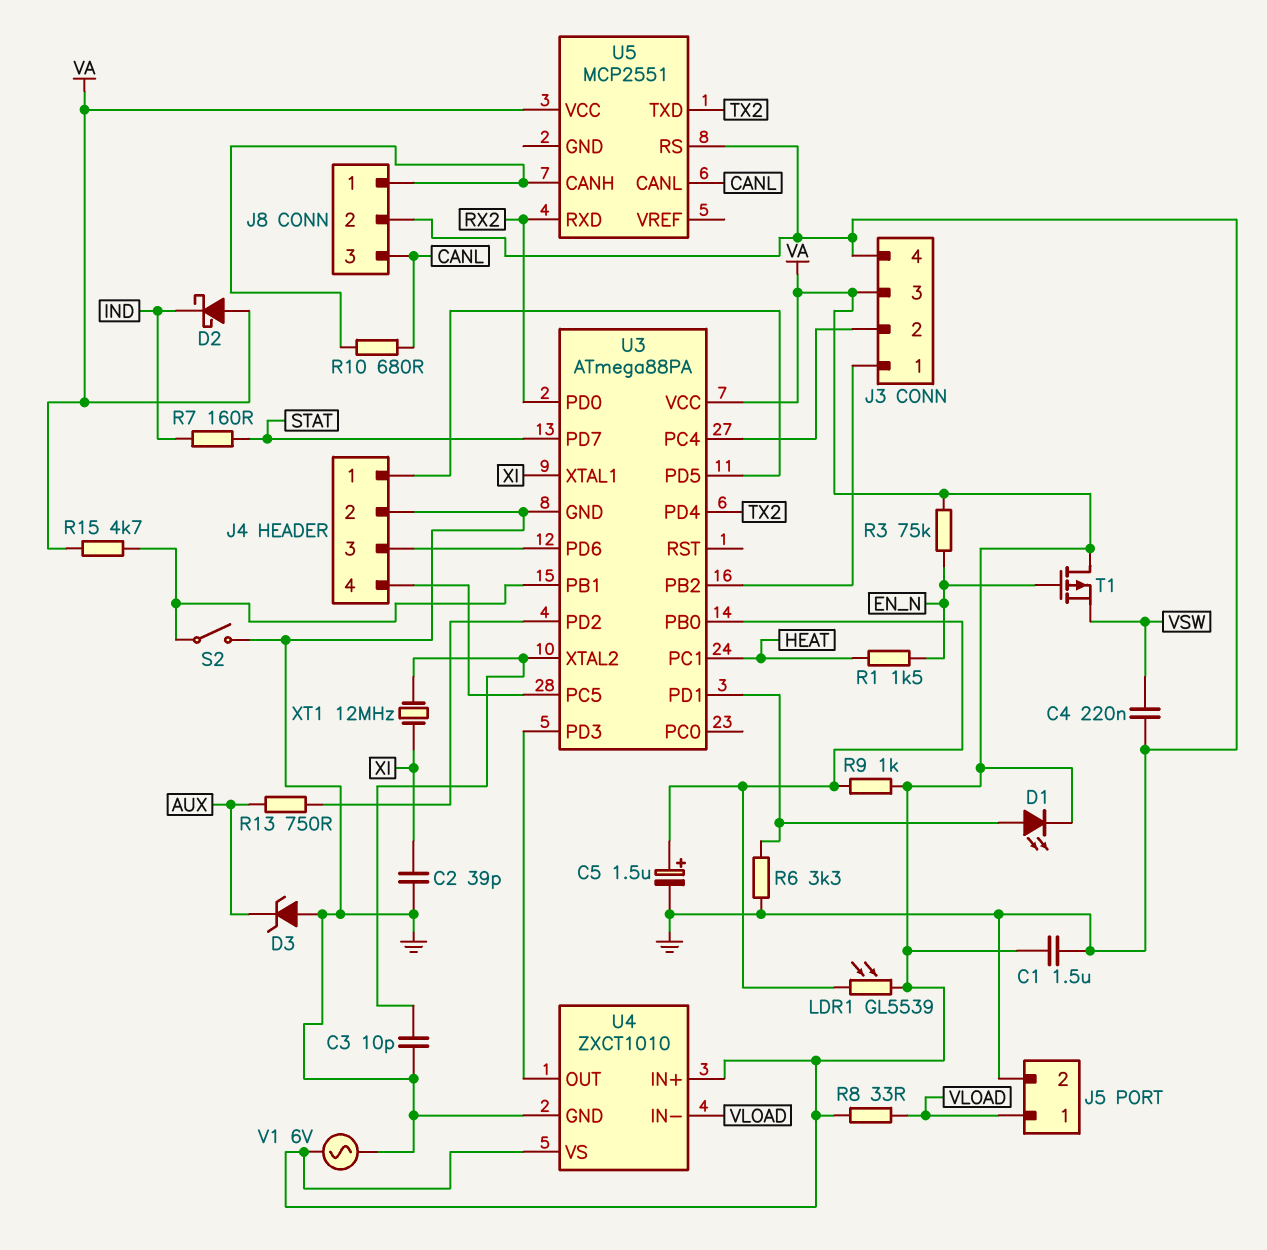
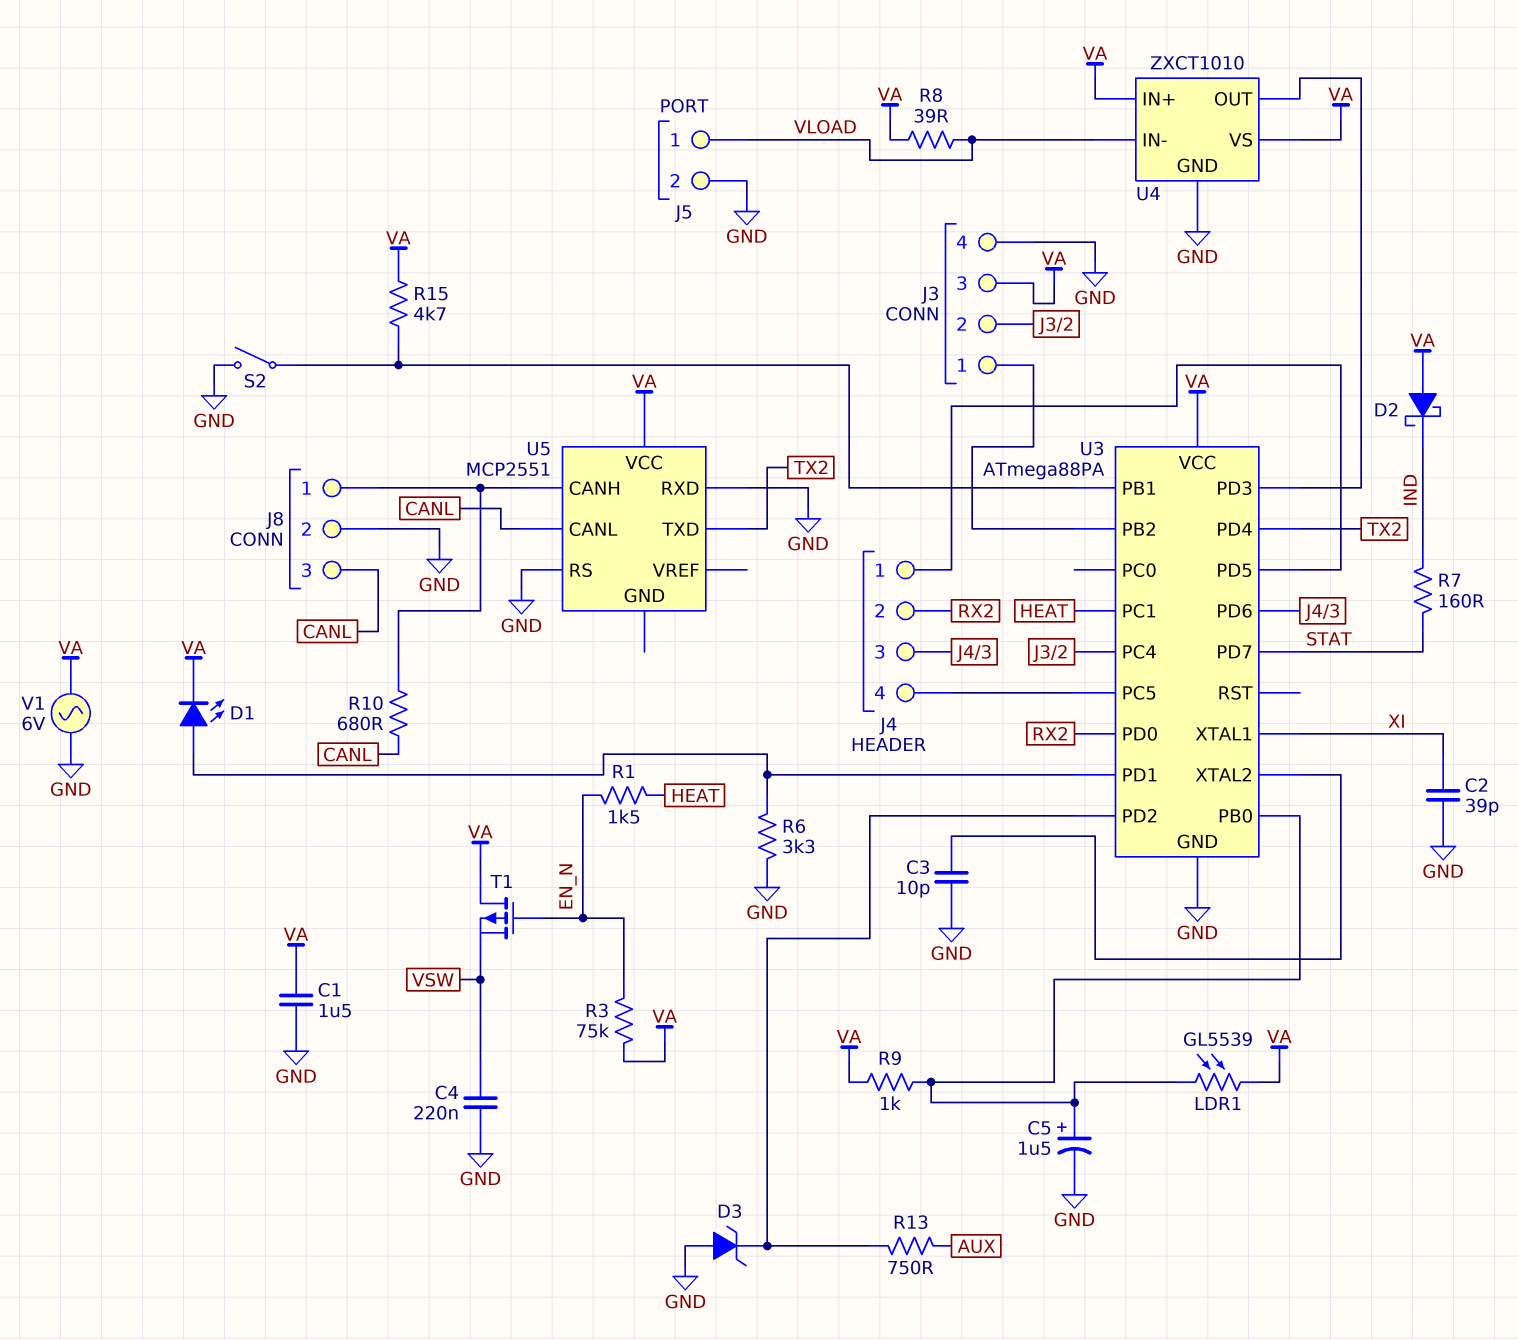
D3: zener (A GND, K AUX) -> zener (A GND, K U3/PD2)
J4 pin 2: GND -> RX2
R8: 33 (VA, VLOAD) -> 39 (VA, VLOAD)
U5 pin RXD: RX2 -> GND
XT1: 12MHz (U3/XTAL2, XI) -> none

